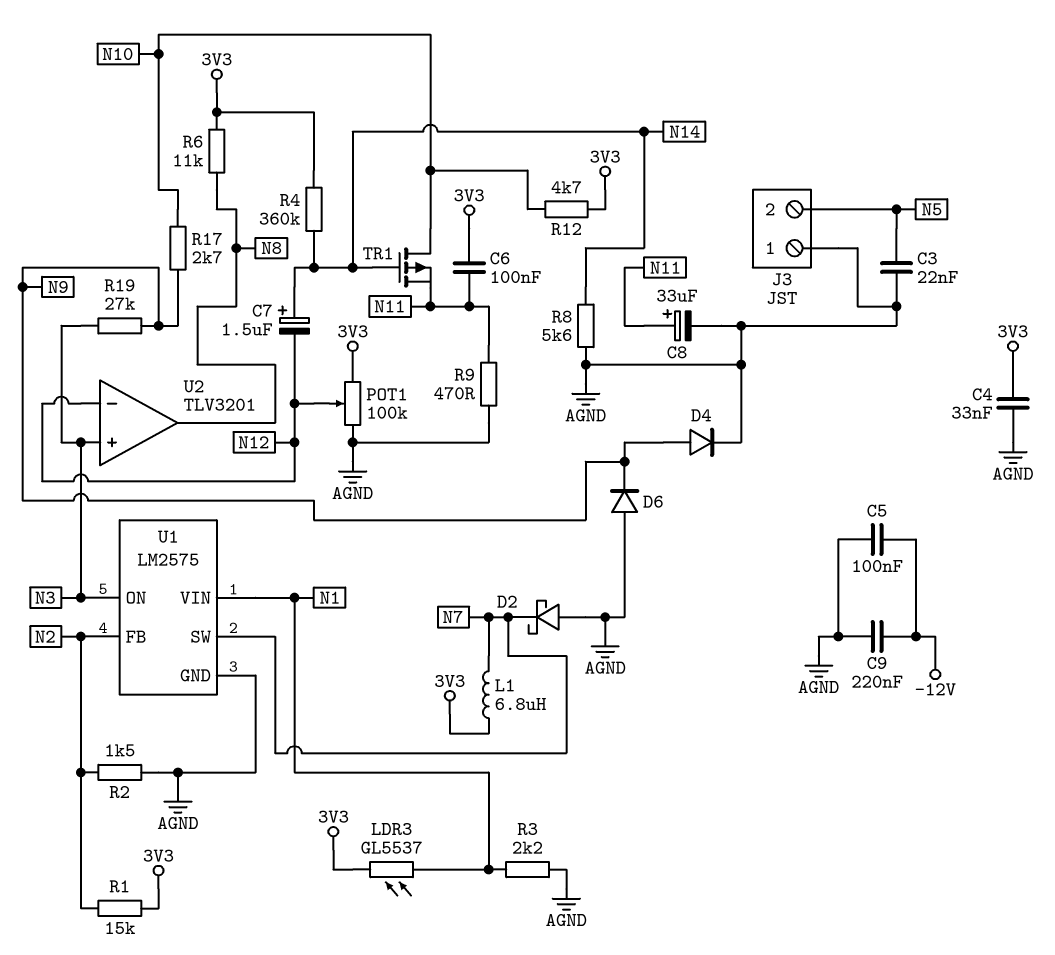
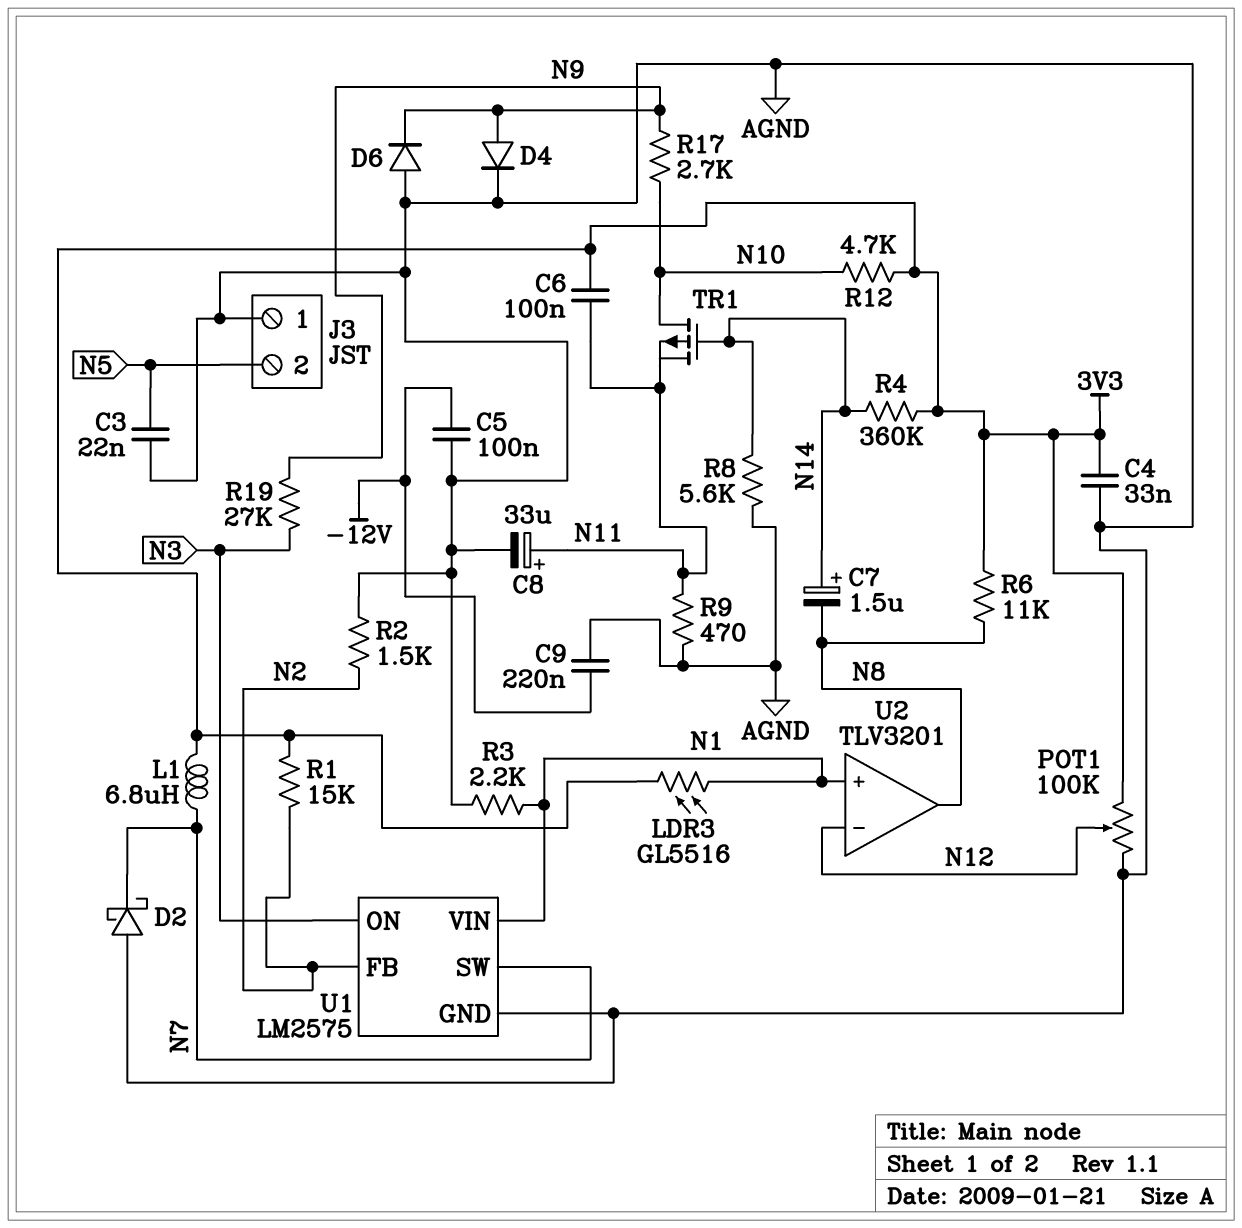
C7: 1.5uF (plus N14, minus N12) -> 1.5uF (plus N14, minus N8)
LDR3: GL5537 (3V3, N1) -> GL5516 (3V3, N1)
U2 pin in+: N3 -> N1

